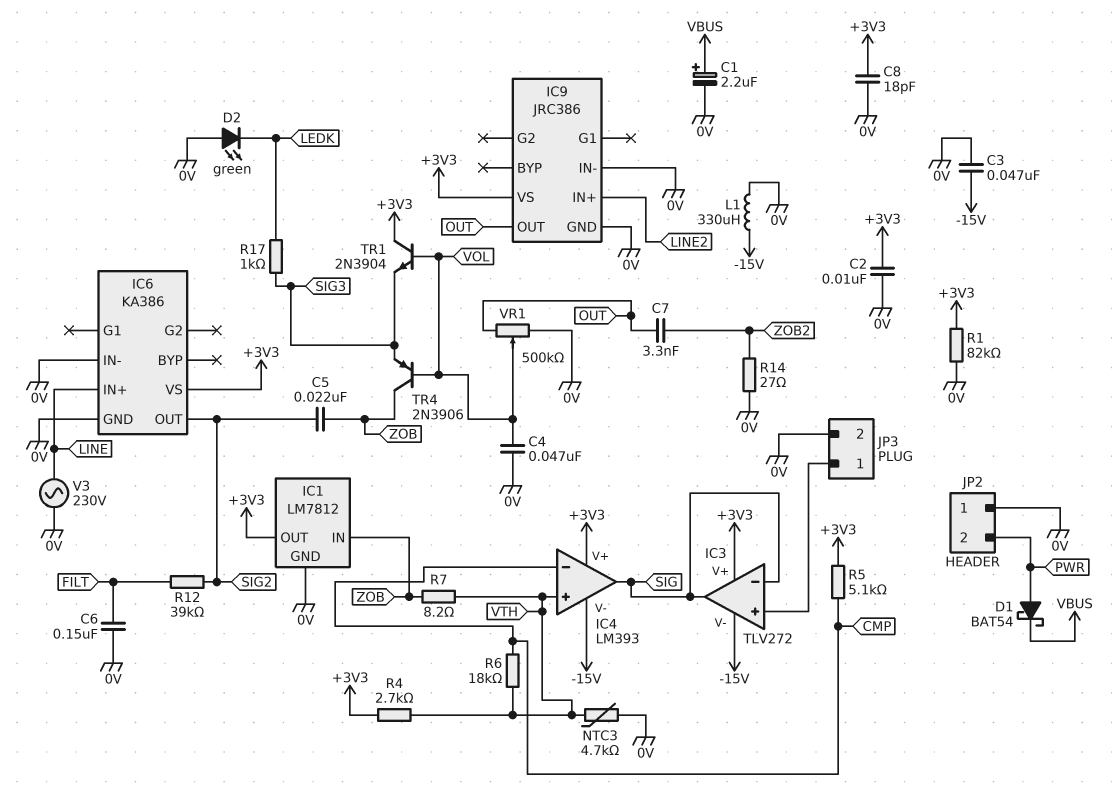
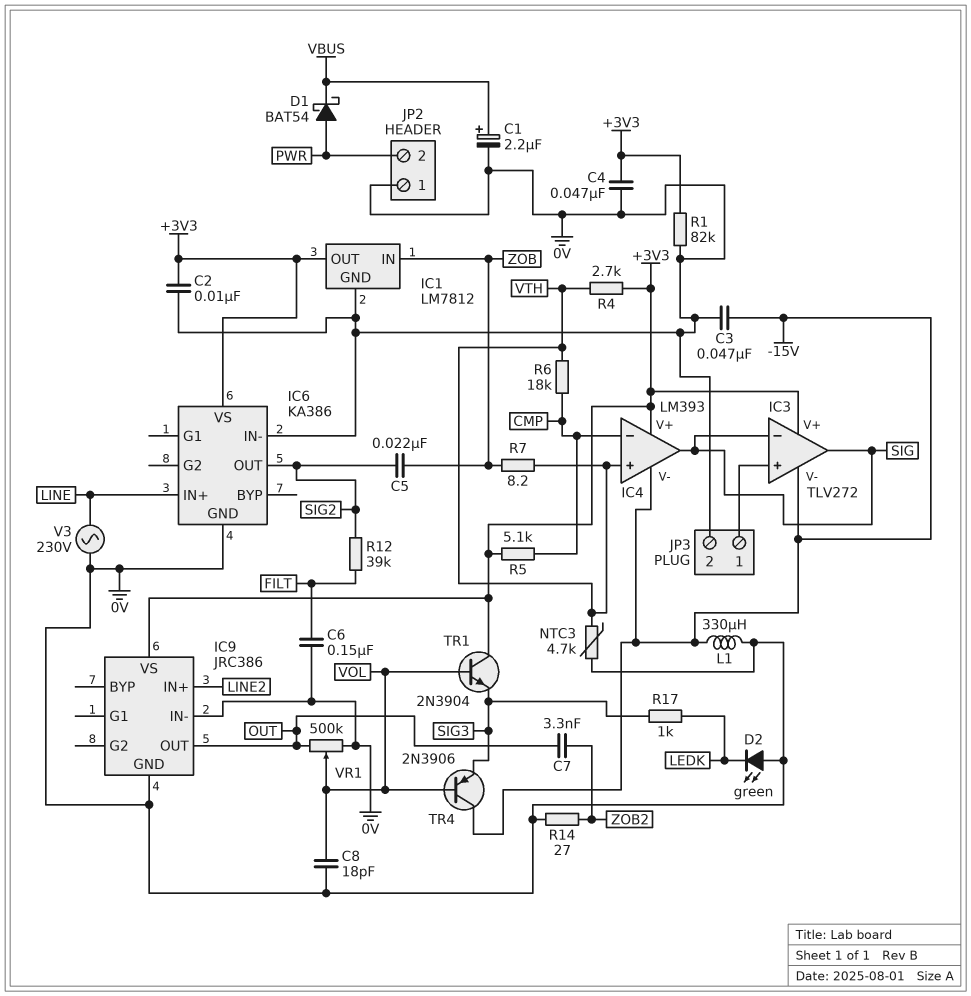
C4: 47nF (0V, VOL) -> 47nF (+3V3, 0V)
C8: 18pF (+3V3, 0V) -> 18pF (0V, VOL)
TR4: PNP 2N3906 (B VOL, C ZOB, E SIG3) -> PNP 2N3906 (B VOL, C -15V, E SIG3)

